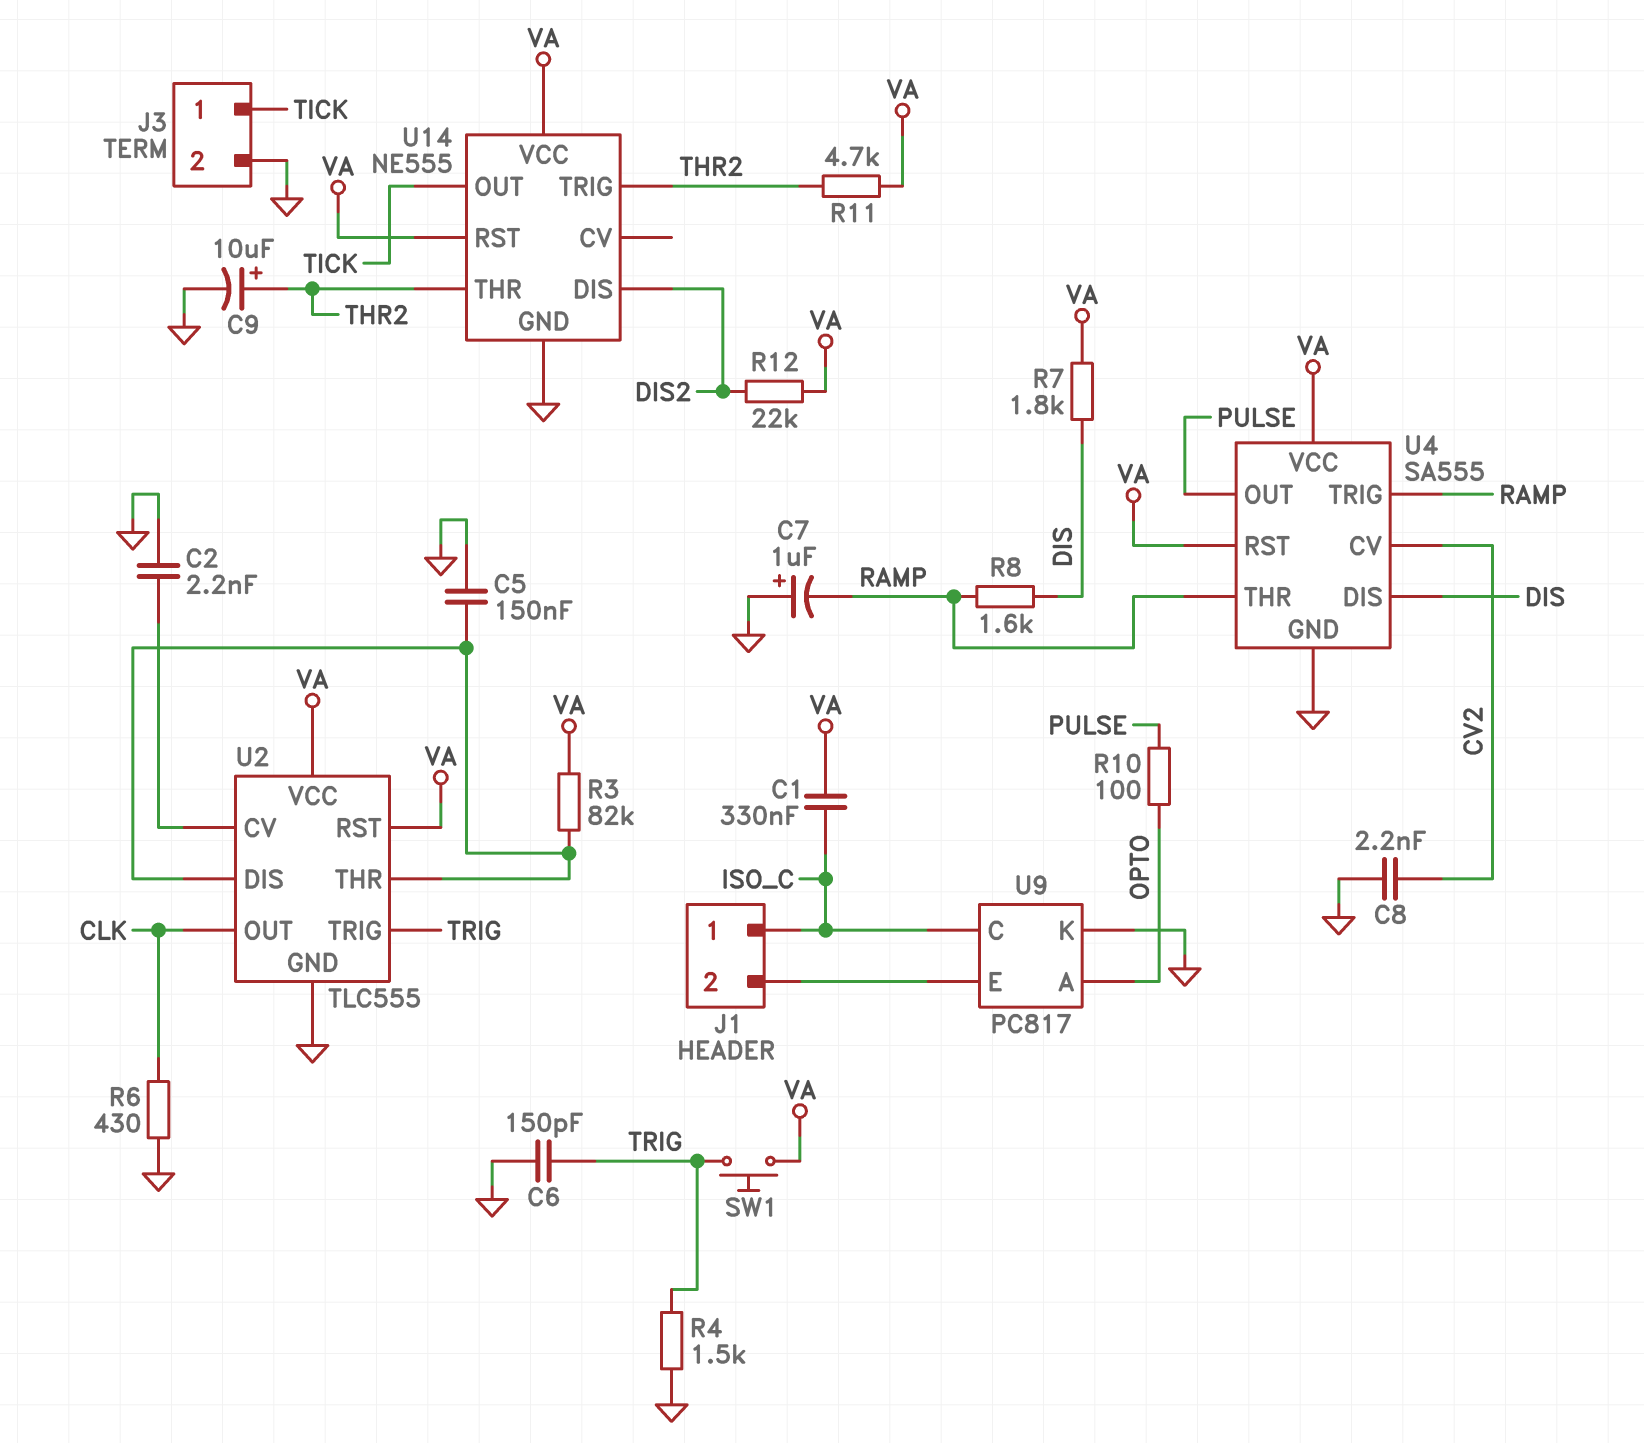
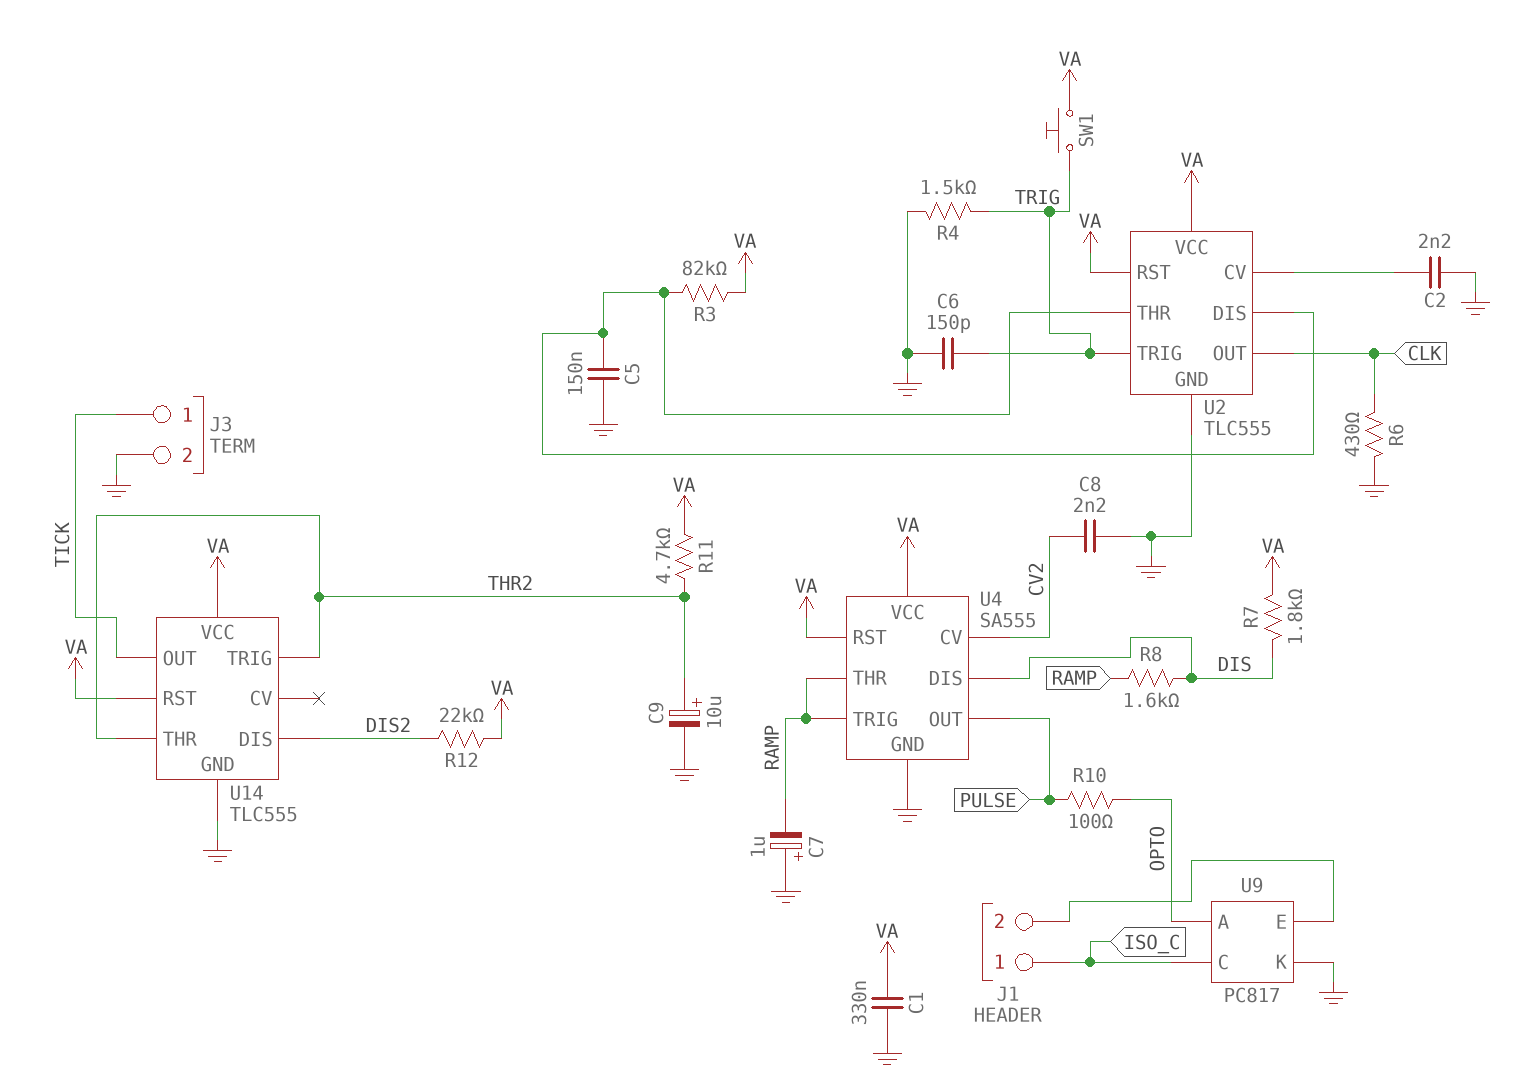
C1: 330nF (ISO_C, VA) -> 330nF (GND, VA)
U14: NE555 -> TLC555

